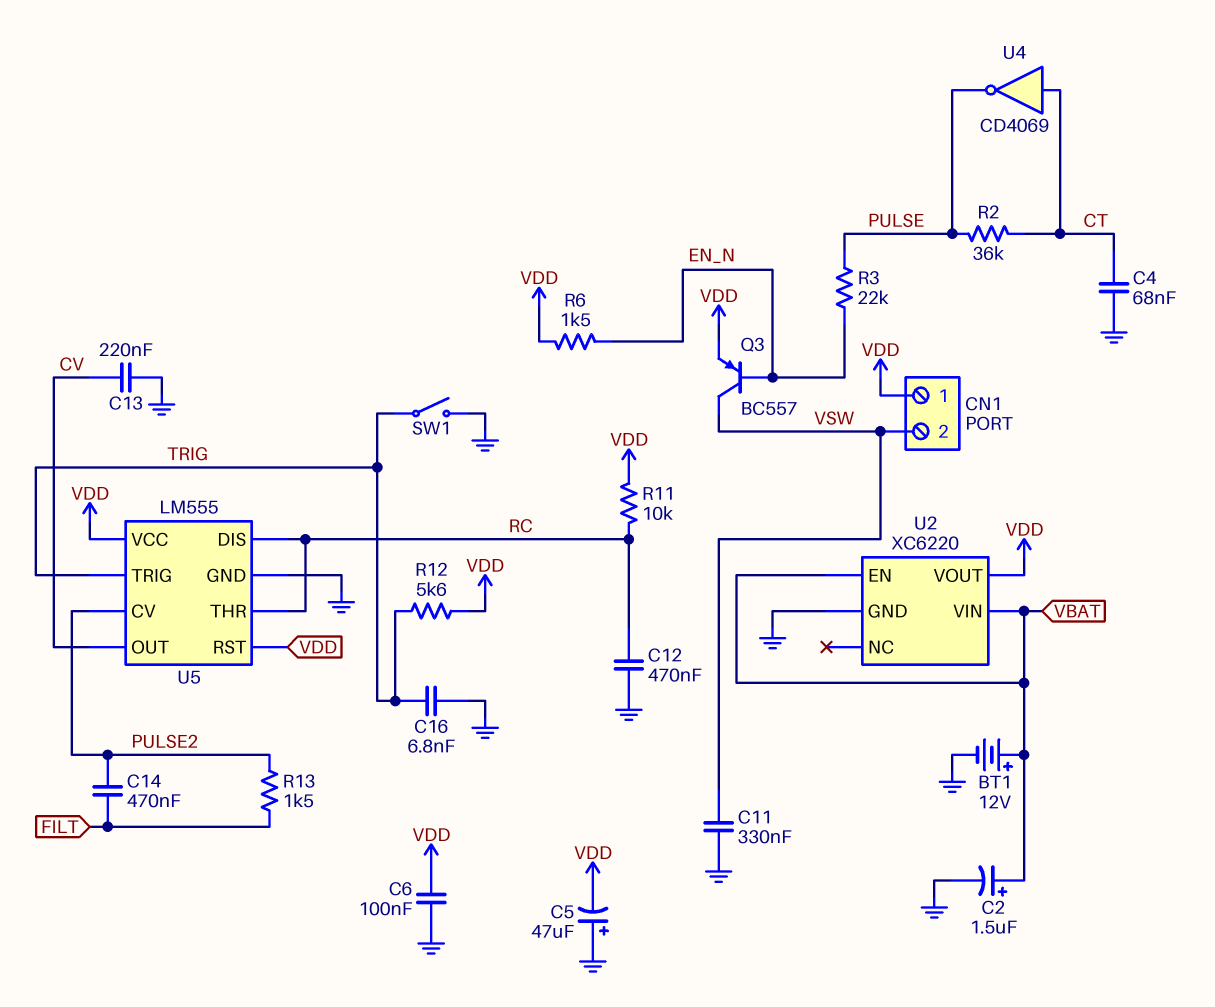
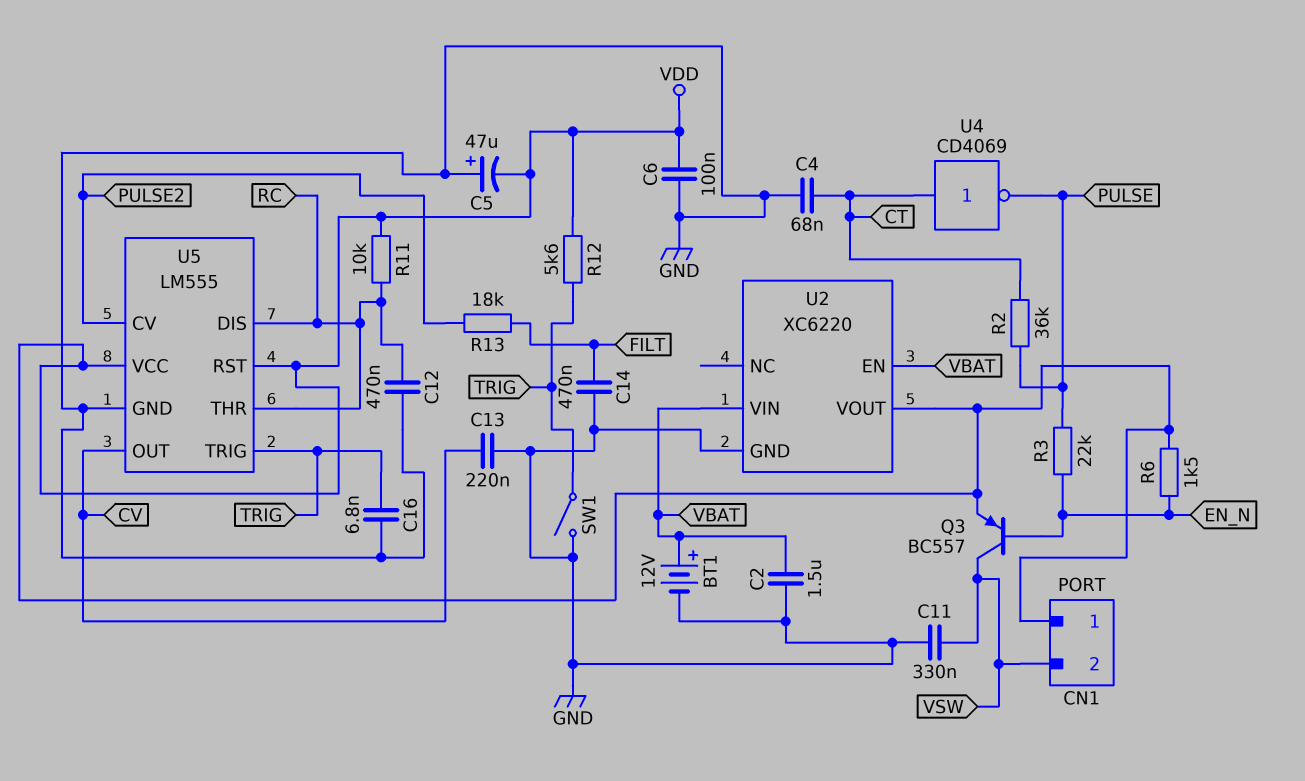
C2: 1.5uF (plus VBAT, minus GND) -> 1.5uF (GND, VBAT)
C14: 470nF (FILT, PULSE2) -> 470nF (FILT, GND)
R13: 1.5k (FILT, PULSE2) -> 18k (FILT, PULSE2)

